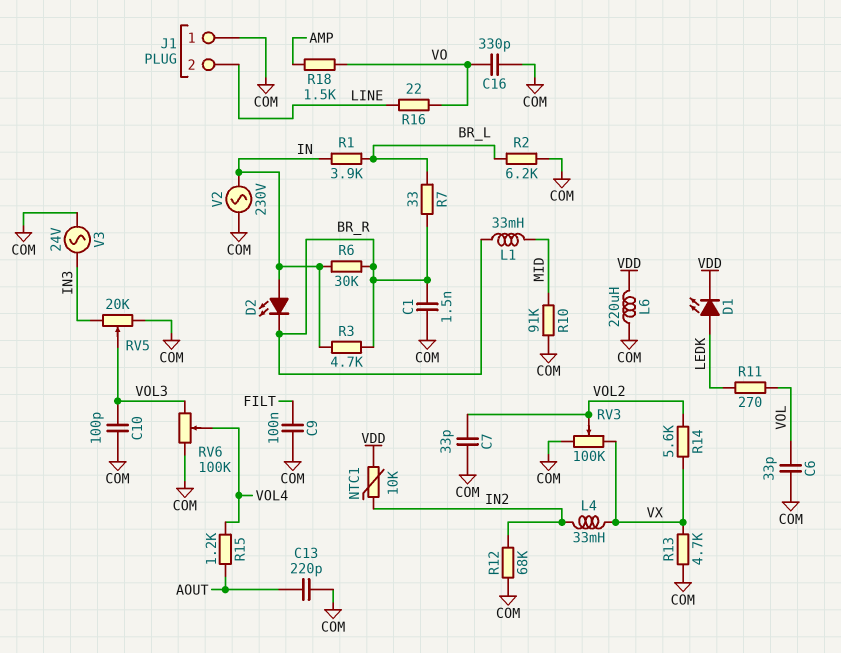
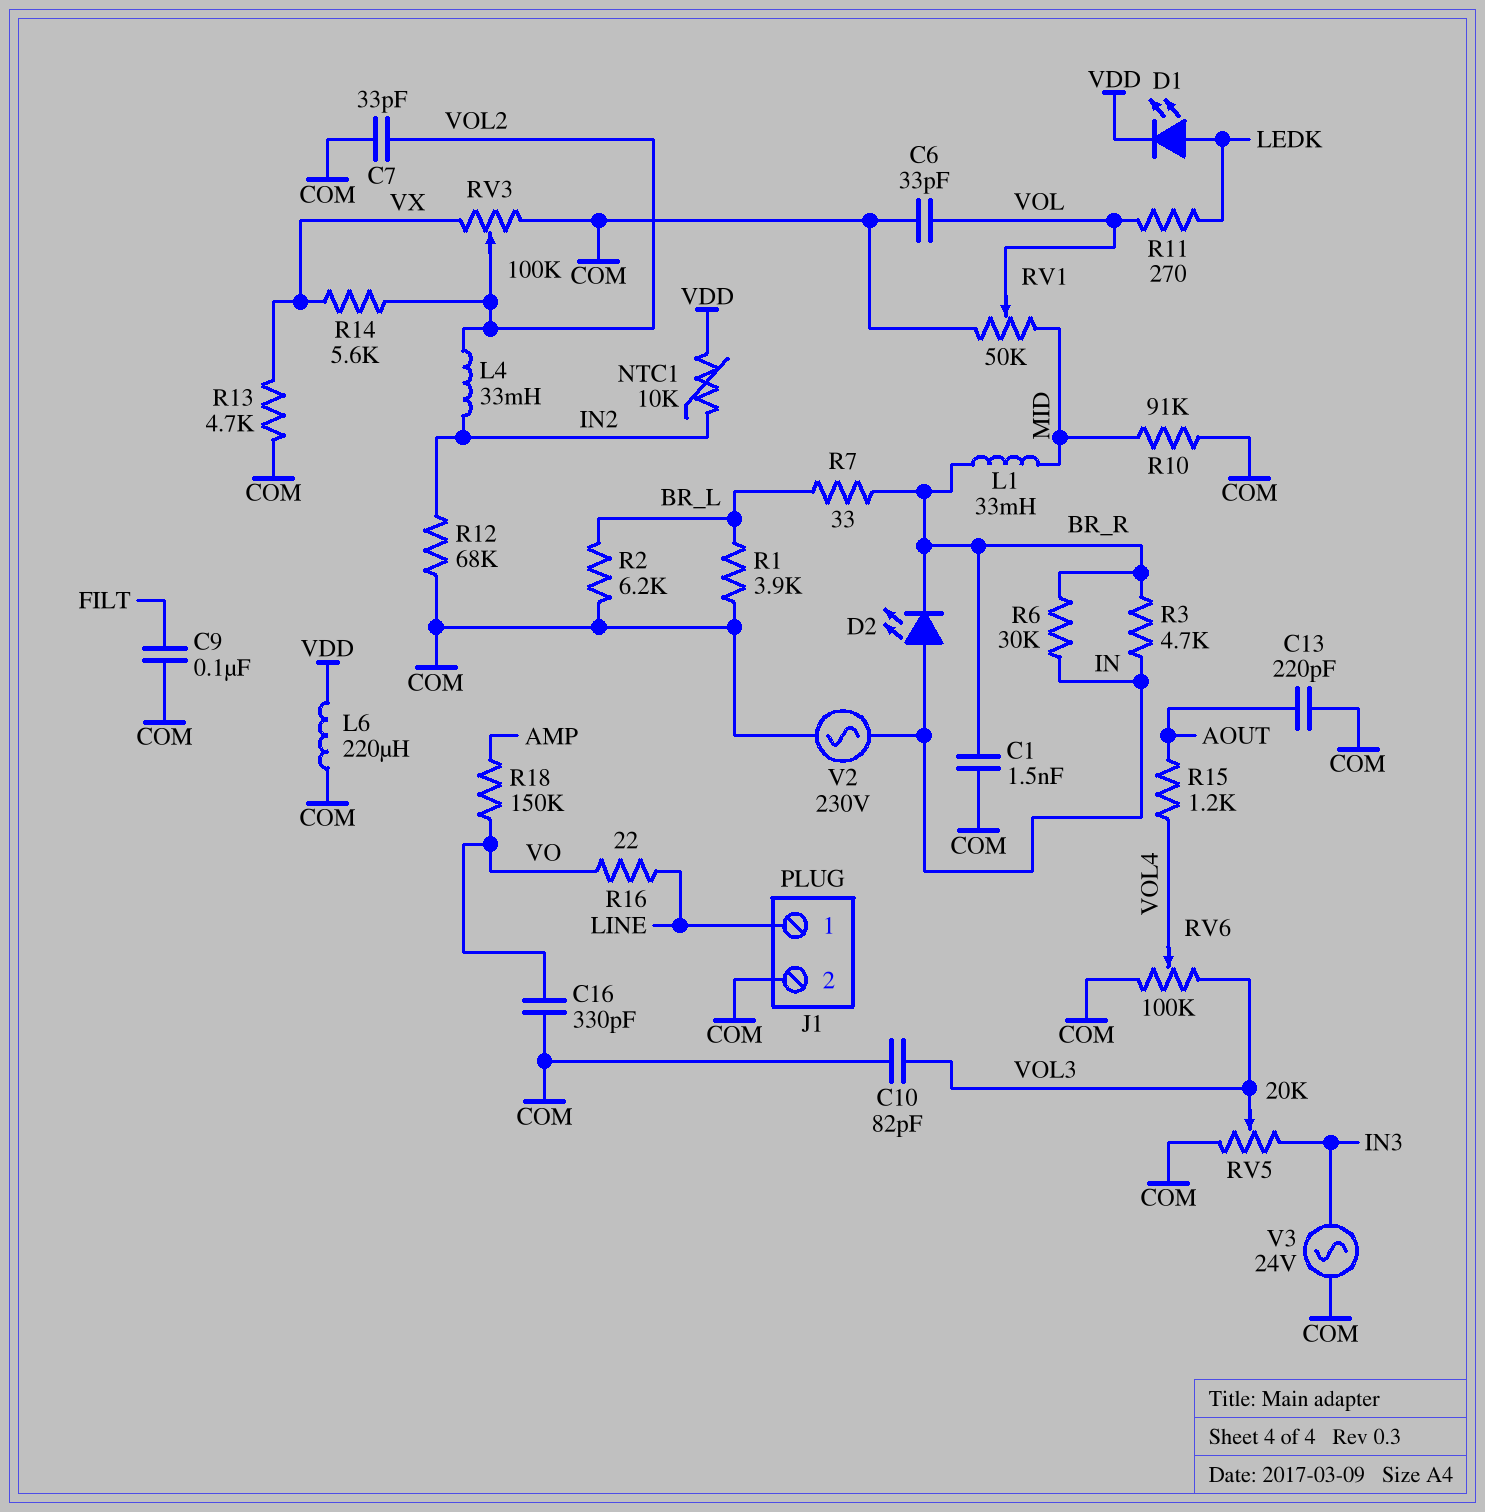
C10: 100pF (COM, VOL3) -> 82pF (COM, VOL3)
J1 pin 1: COM -> LINE
J1 pin 2: LINE -> COM
L4: 33mH (IN2, VX) -> 33mH (IN2, VOL2)
R1: 3.9k (BR_L, IN) -> 3.9k (BR_L, COM)
R18: 1.5k (AMP, VO) -> 150k (AMP, VO)
RV1: none -> 50k (COM, MID, wiper VOL)

